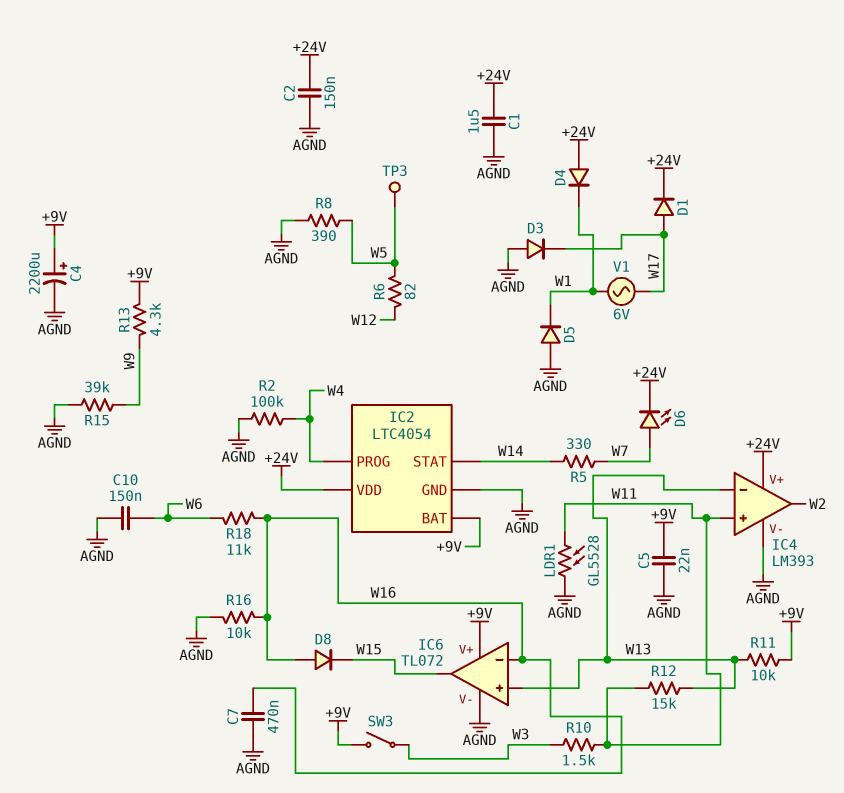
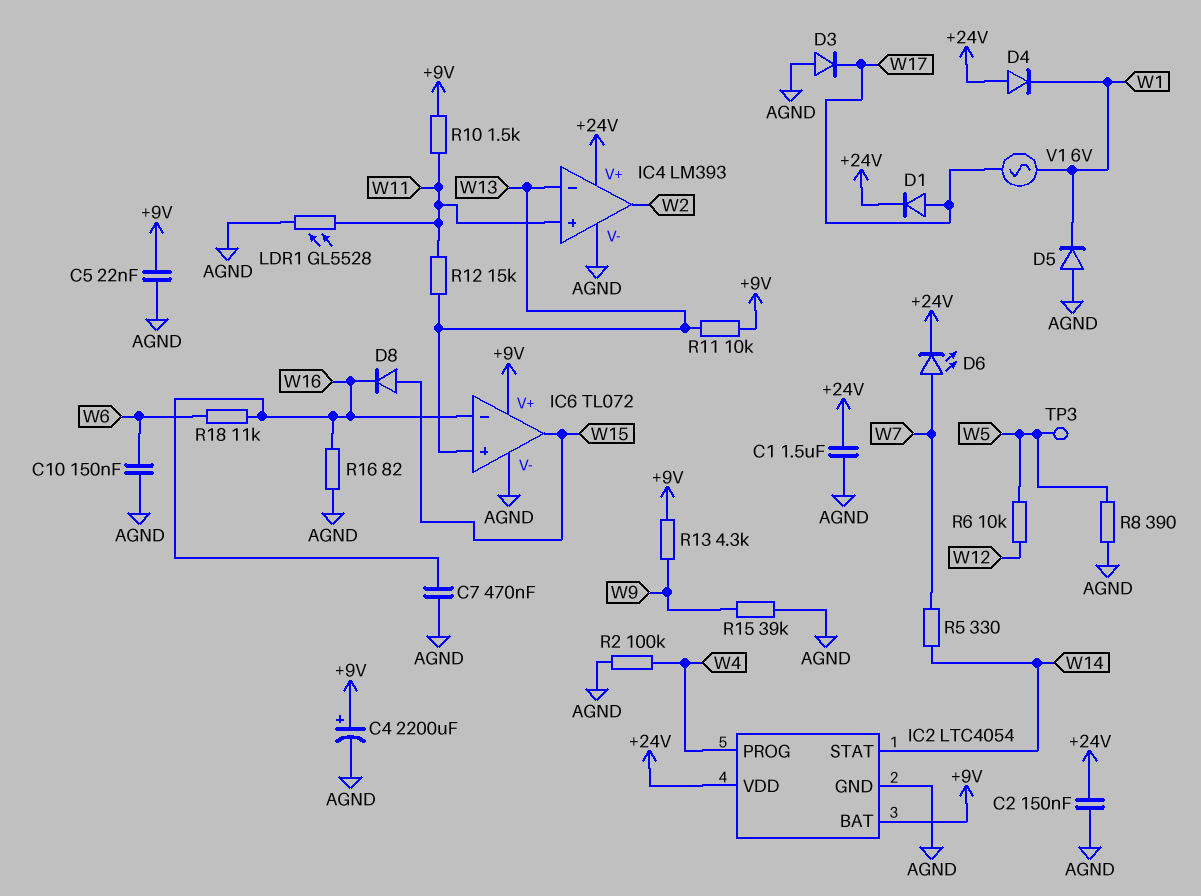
D8: diode (A W16, K W15) -> diode (A W15, K W16)
R6: 82 (W5, W12) -> 10k (W5, W12)
R10: 1.5k (W3, W11) -> 1.5k (+9V, W11)
R16: 10k (AGND, W16) -> 82 (AGND, W16)
SW3: switch (+9V, W3) -> none

